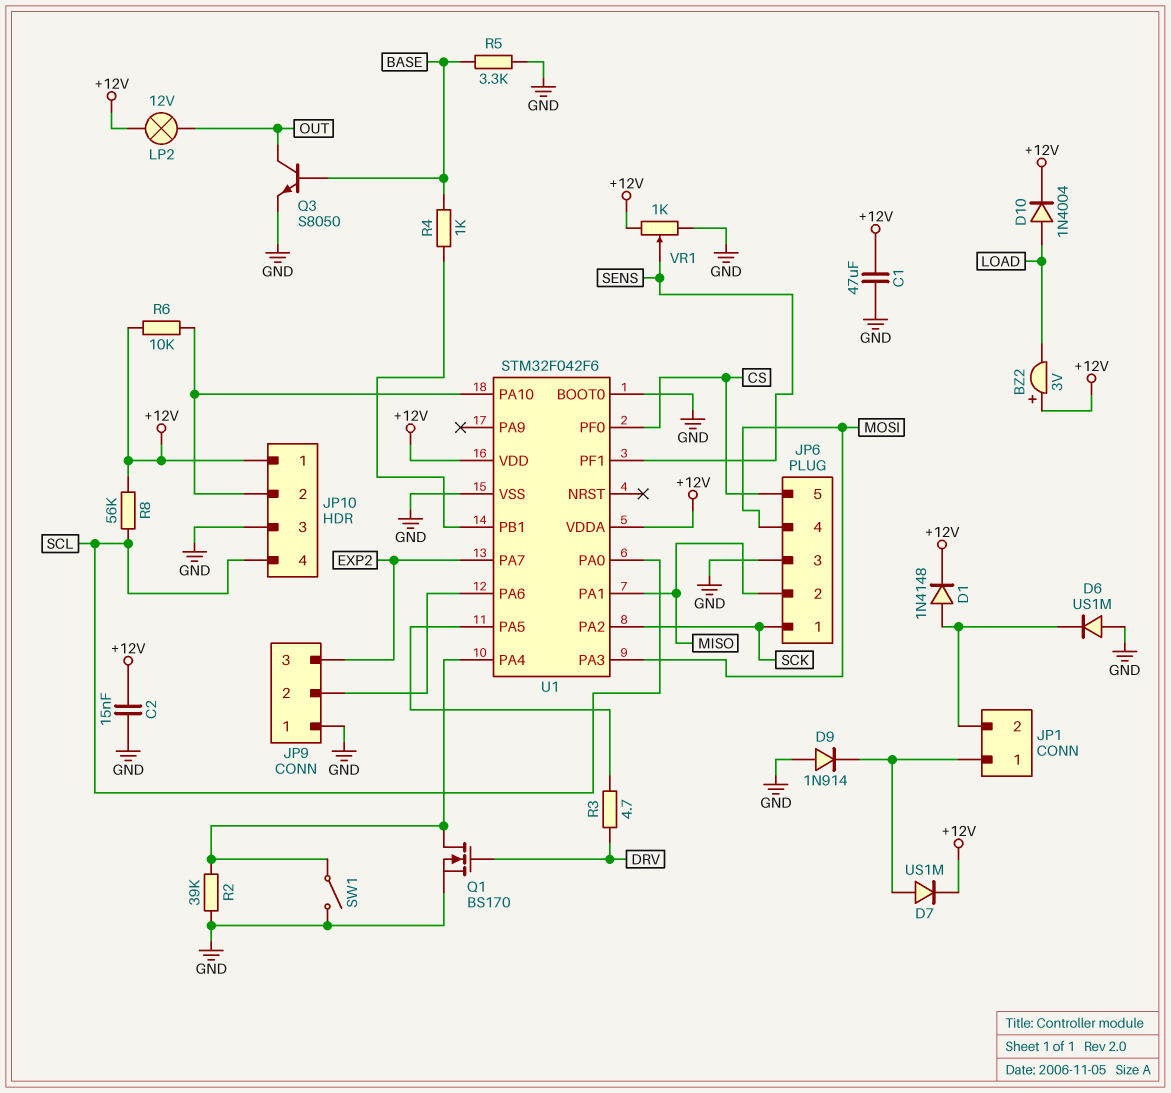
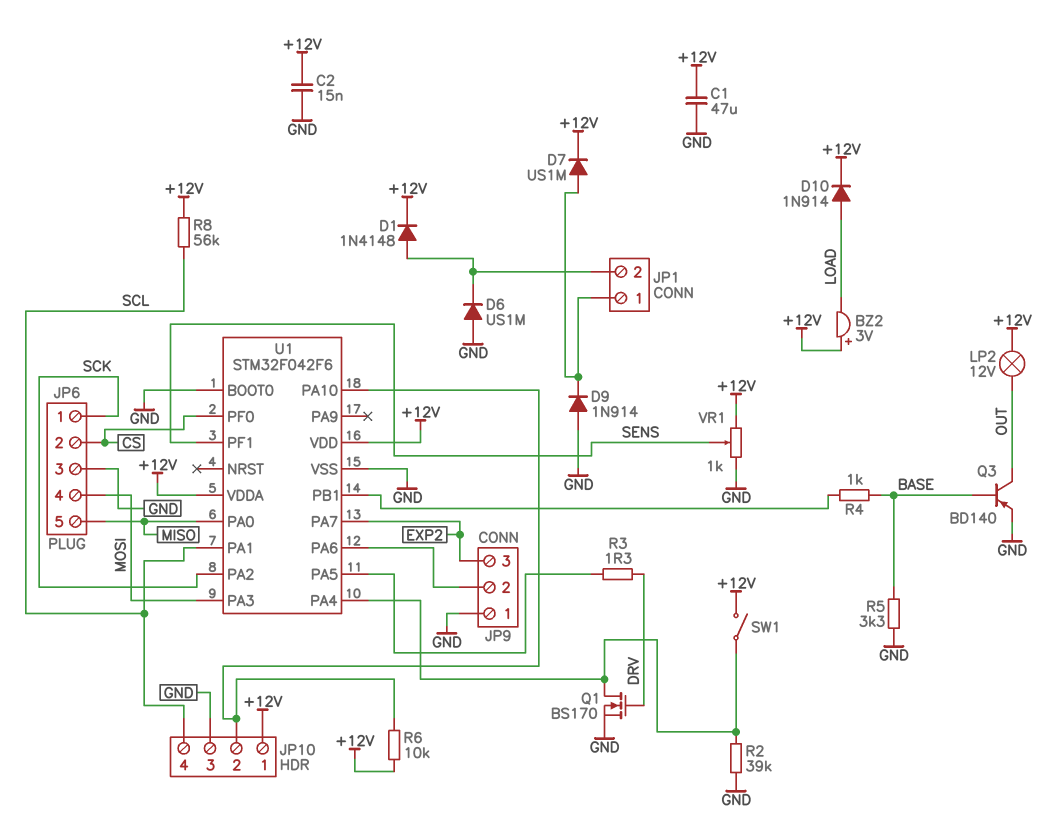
D10: diode 1N4004 (A LOAD, K +12V) -> diode 1N914 (A LOAD, K +12V)
JP6 pin 2: MISO -> CS
JP6 pin 5: CS -> MISO
Q3: NPN S8050 (B BASE, C OUT, E GND) -> PNP BD140 (B BASE, C OUT, E GND)
R3: 4.7 (DRV, U1/PA5) -> 1.3 (DRV, U1/PA5)
SW1: switch (GND, U1/PA4) -> switch (+12V, U1/PA4)
U1 pin PA0: SCL -> MISO
U1 pin PA1: MISO -> SCL

